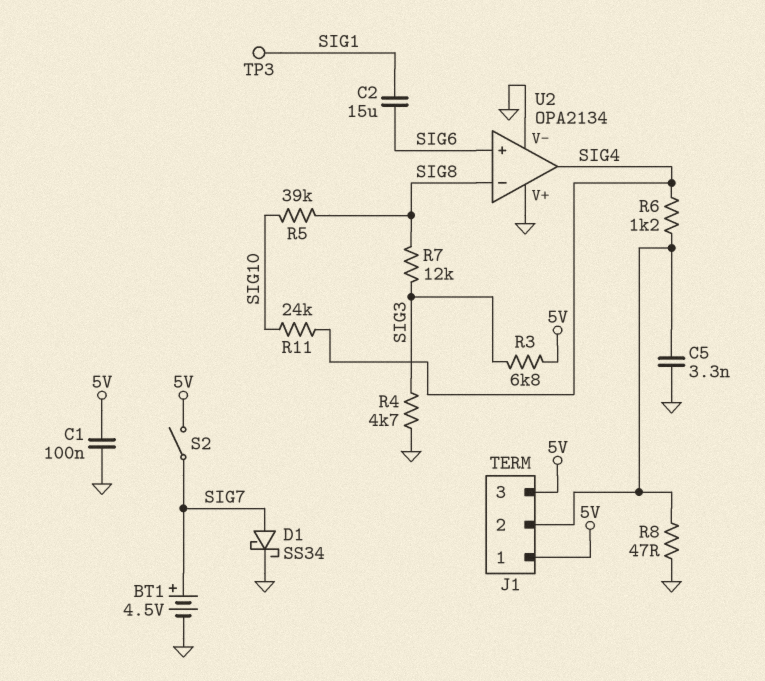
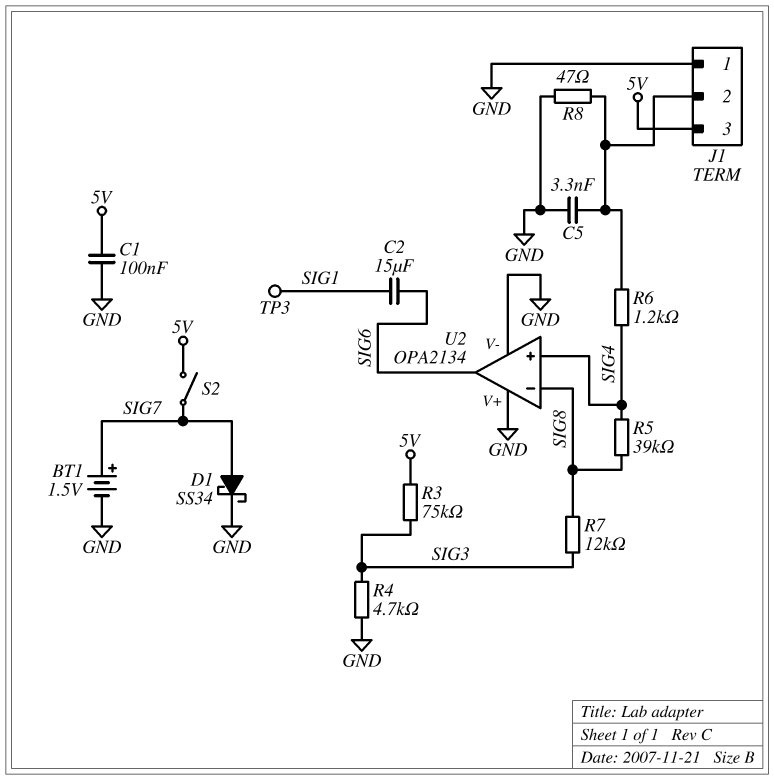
BT1: 4.5V (plus SIG7, minus GND) -> 1.5V (plus SIG7, minus GND)
J1 pin 1: 5V -> GND
R3: 6.8k (5V, SIG3) -> 75k (5V, SIG3)
R5: 39k (SIG8, SIG10) -> 39k (SIG4, SIG8)
R11: 24k (SIG4, SIG10) -> none
U2 pin in+: SIG6 -> SIG4
U2 pin out: SIG4 -> SIG6

